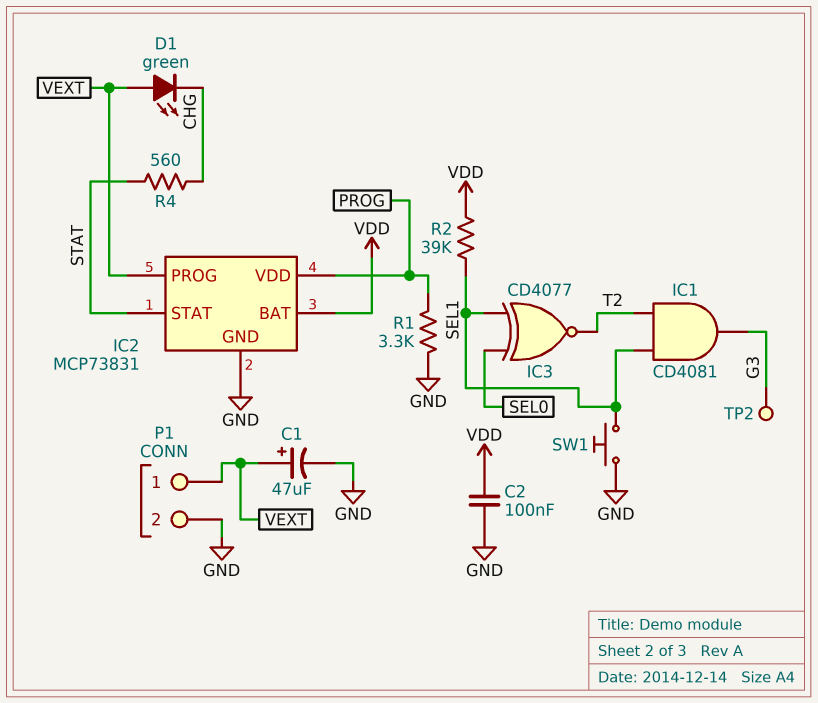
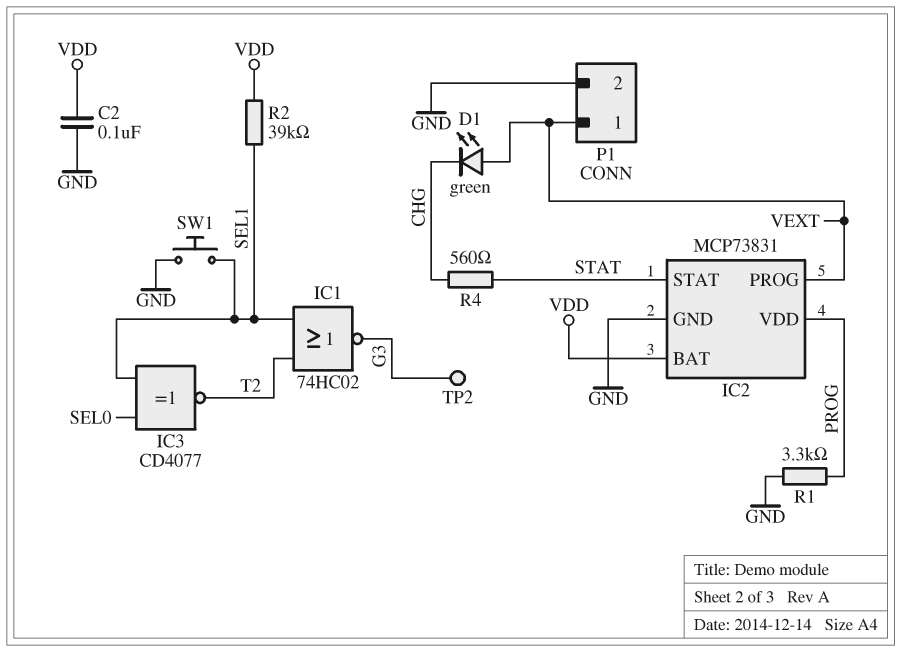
C1: 47uF (plus VEXT, minus GND) -> none
IC1: AND CD4081 (in SEL1, in T2, out G3) -> NOR 74HC02 (in SEL1, in T2, out G3)

